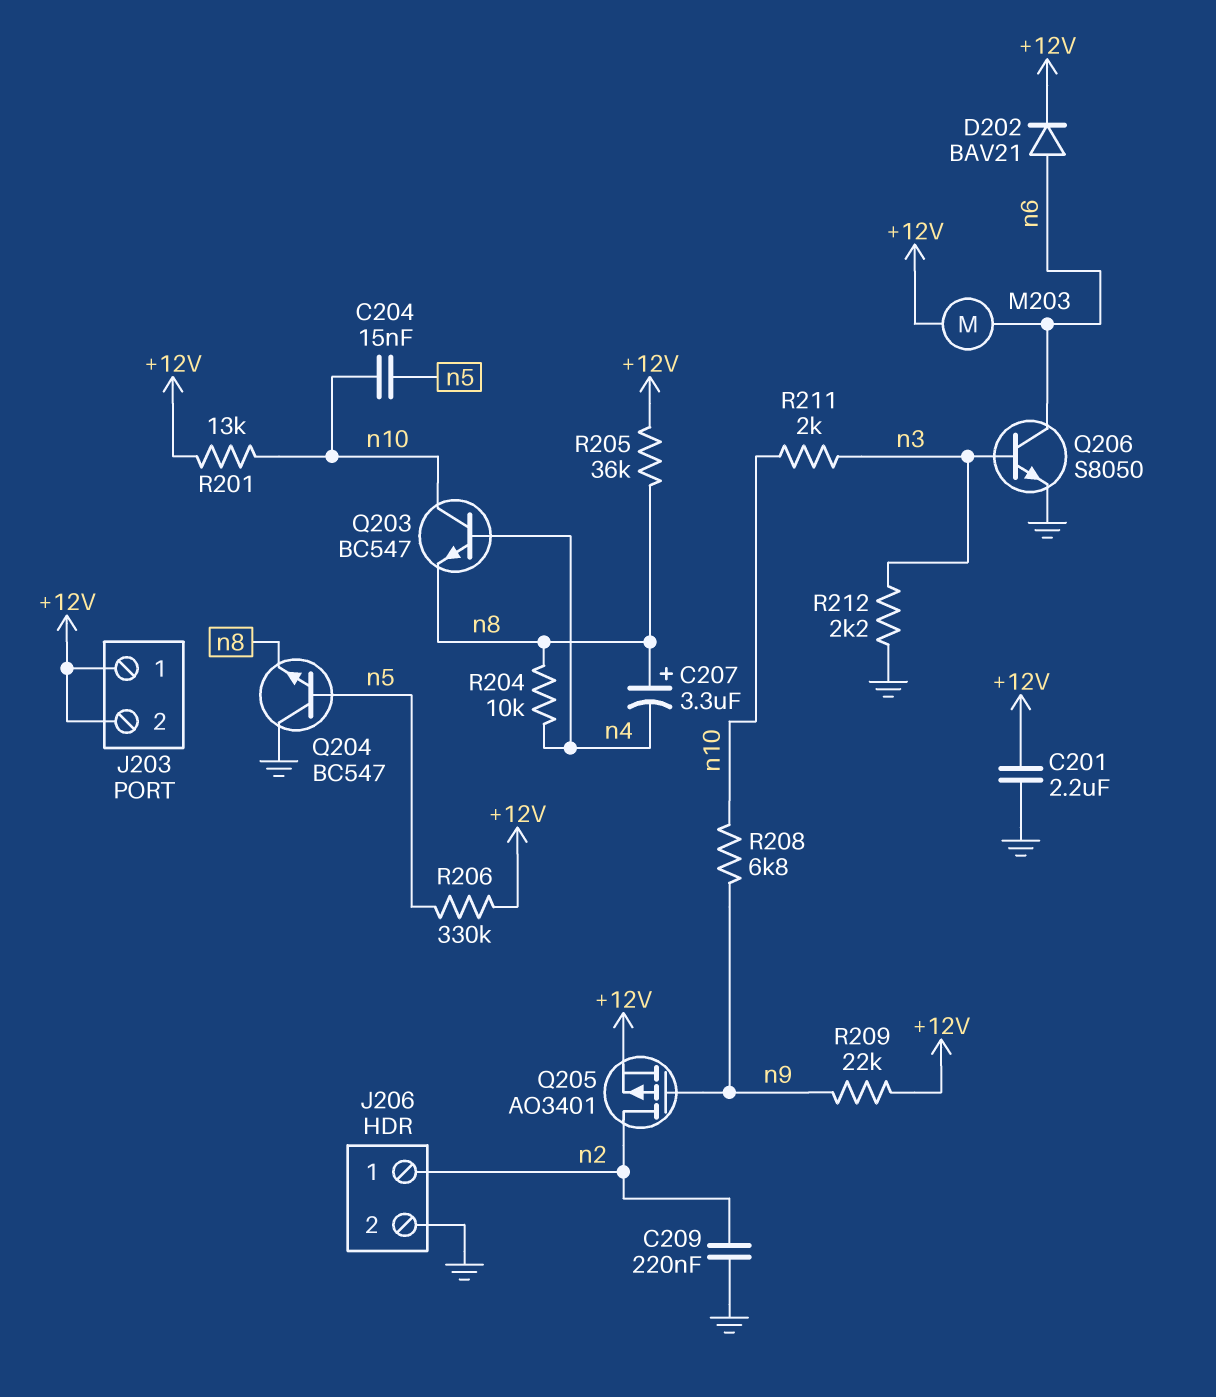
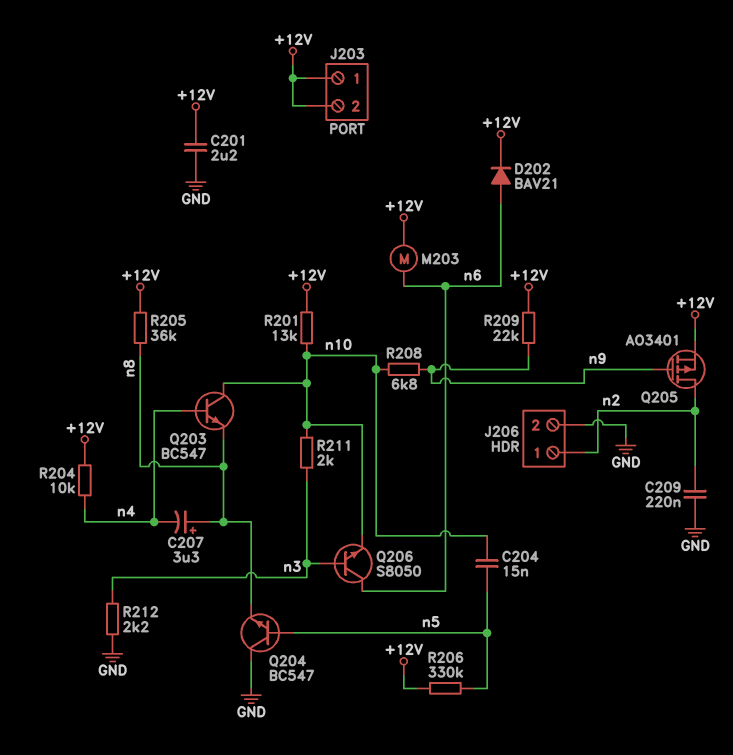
Q206: NPN S8050 (B n3, C n6, E GND) -> NPN S8050 (B n3, C n6, E n10)
R204: 10k (n4, n8) -> 10k (+12V, n4)

